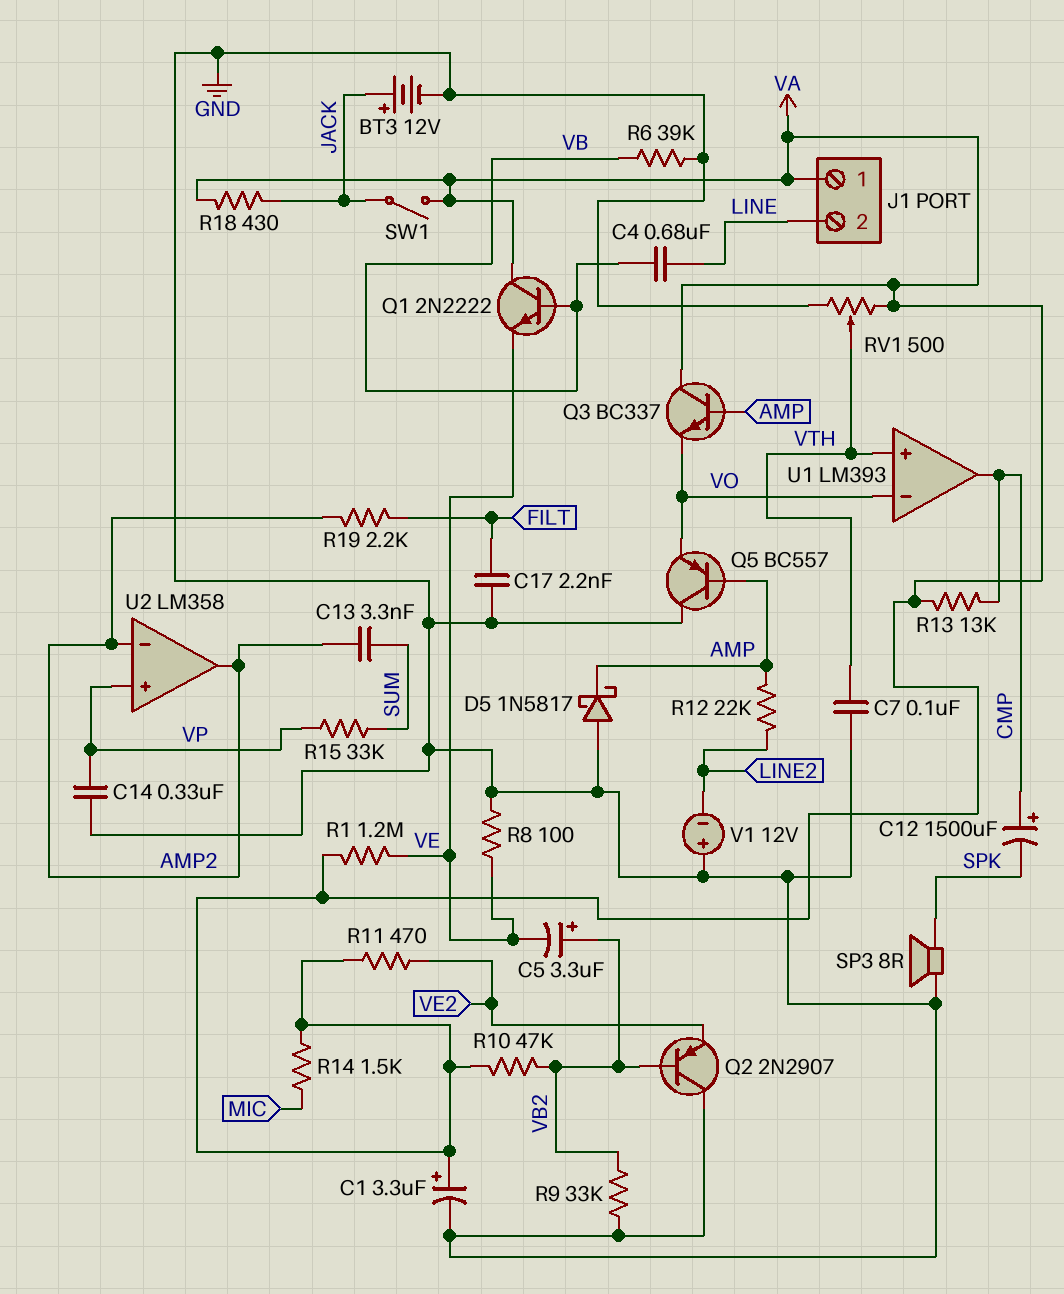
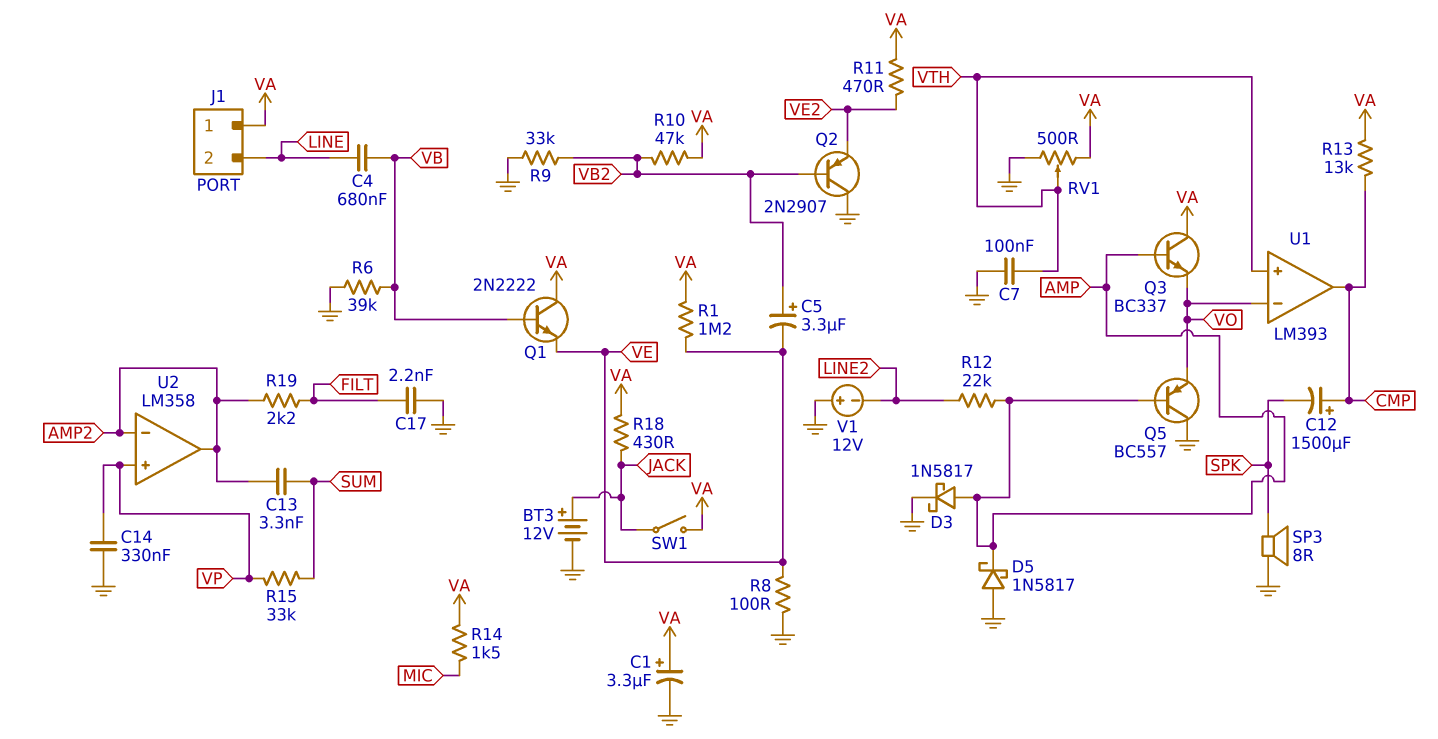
D3: none -> schottky 1N5817 (A AMP, K GND)

